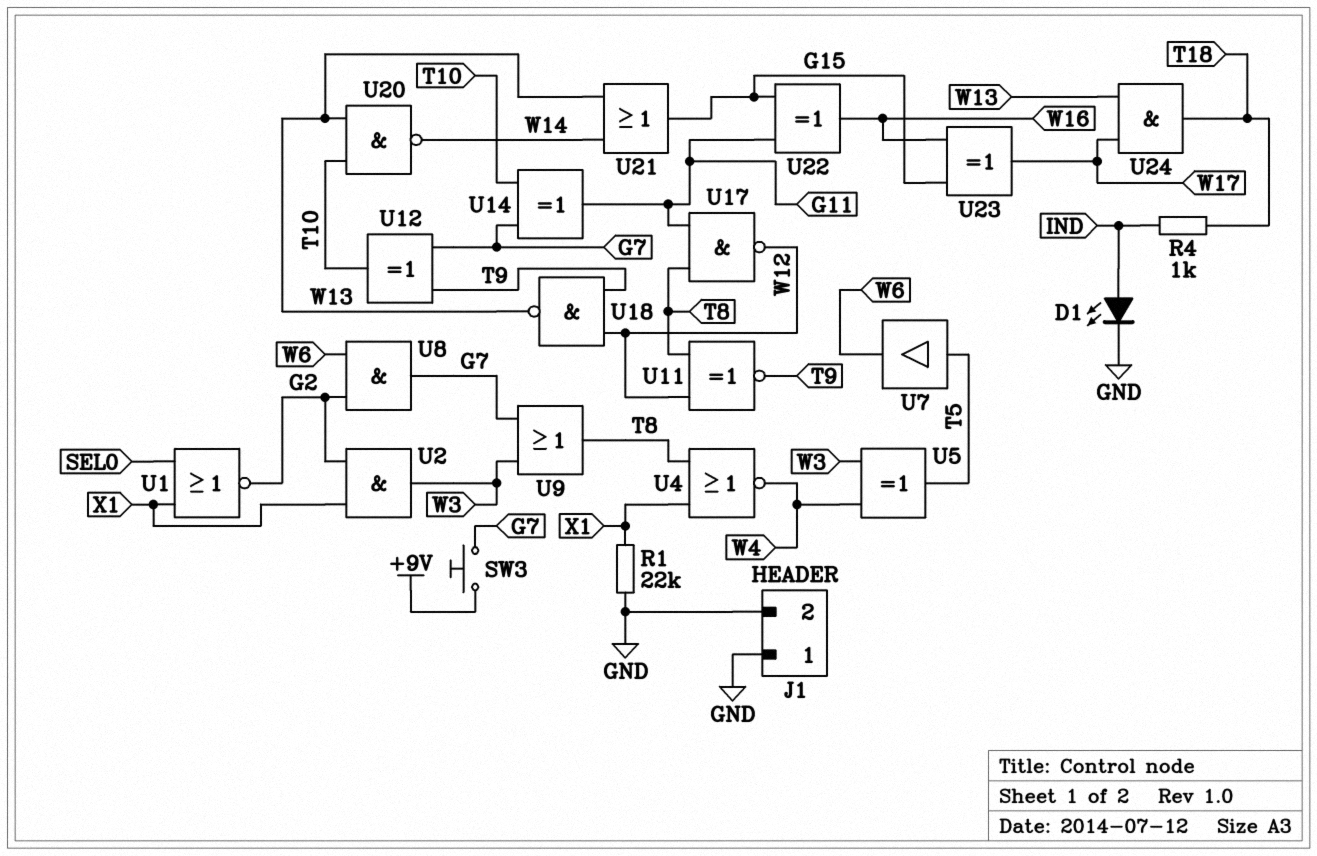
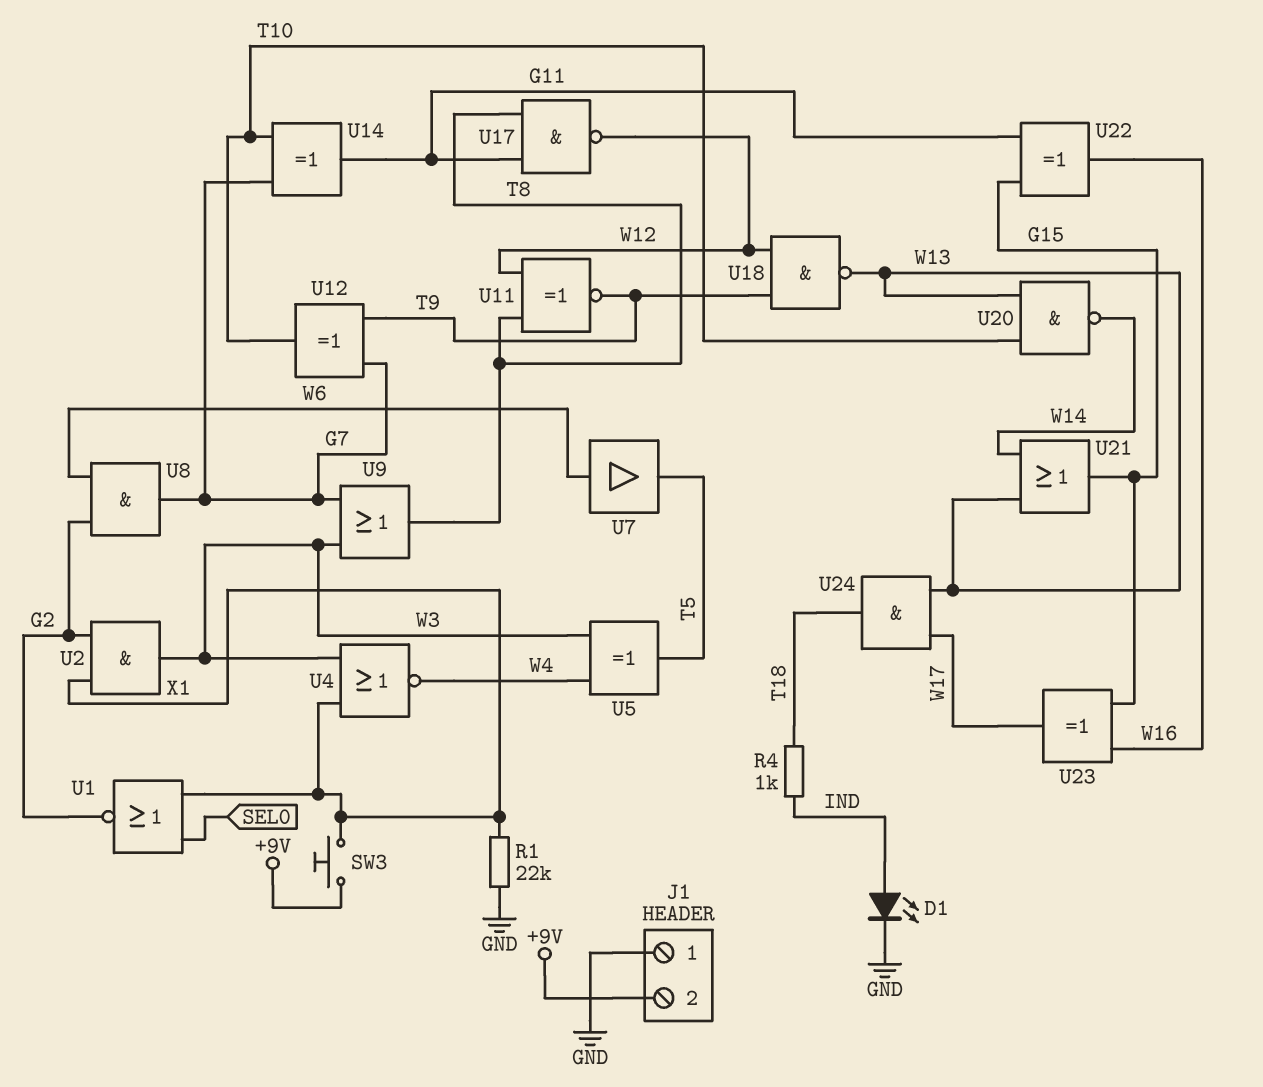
J1 pin 2: GND -> +9V
SW3: button (+9V, G7) -> button (+9V, X1)
U4: NOR (in T8, in X1, out W4) -> NOR (in W3, in X1, out W4)
U7: buffer (in T5, out W6) -> buffer (in W6, out T5)

